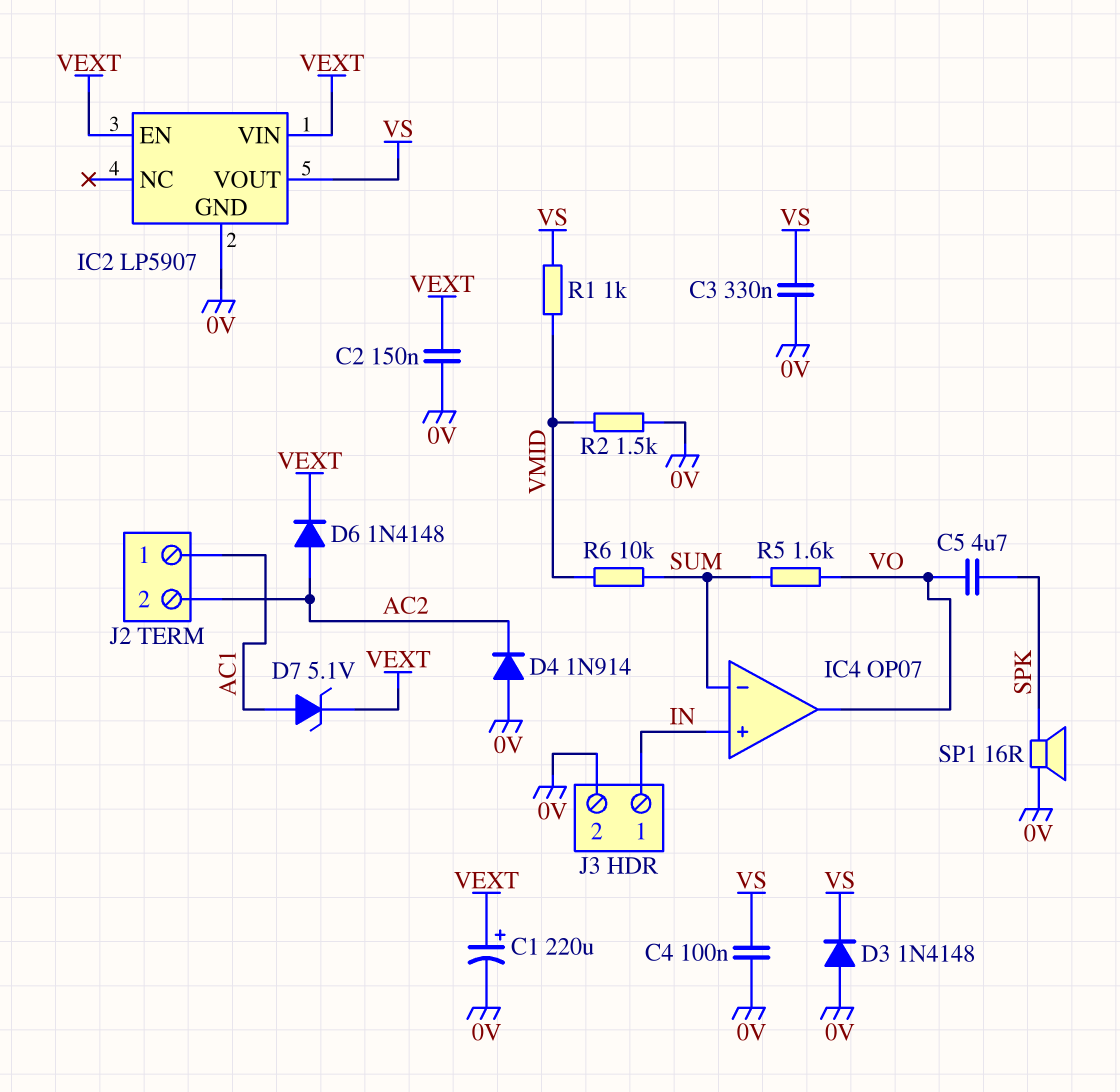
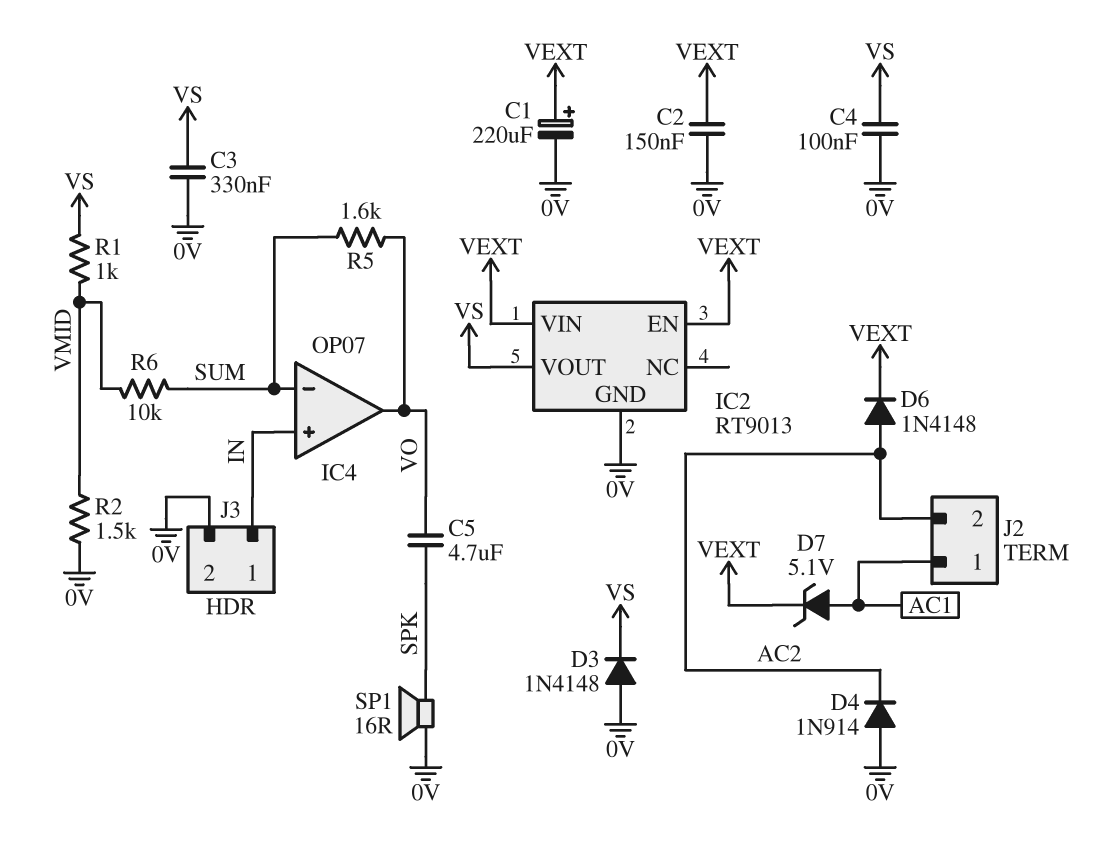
IC2: LP5907 -> RT9013

